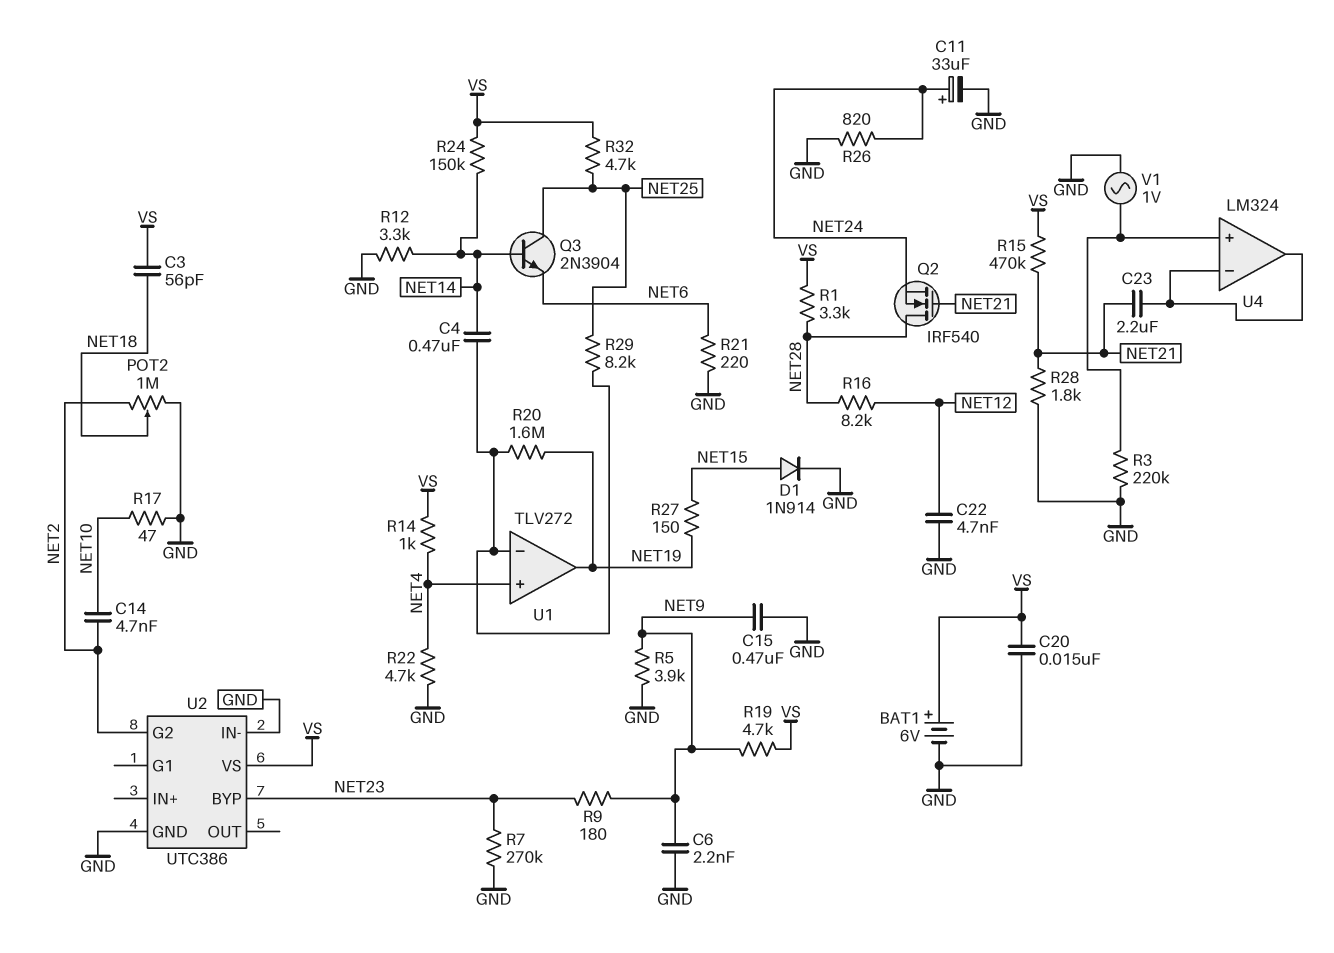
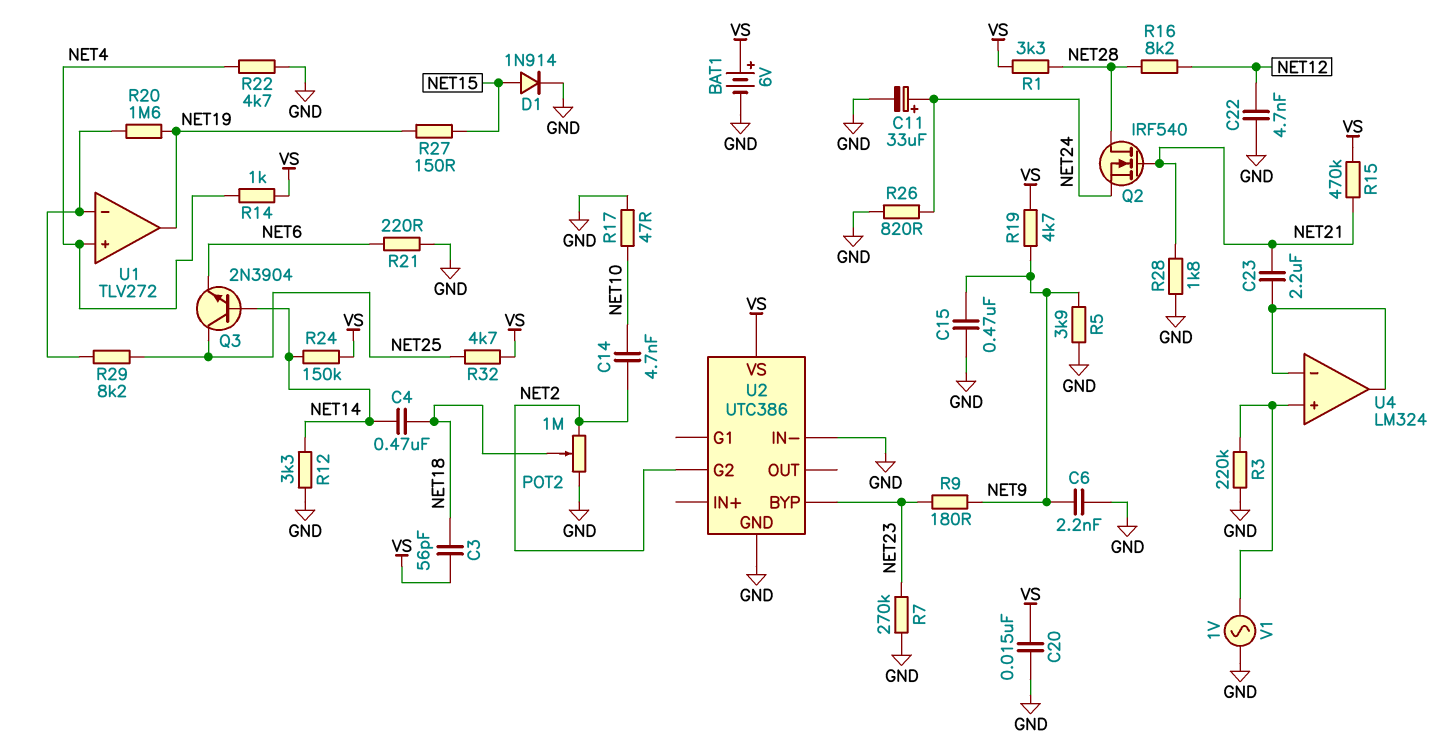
C4: 470nF (NET14, U1/in-) -> 470nF (NET14, NET18)

